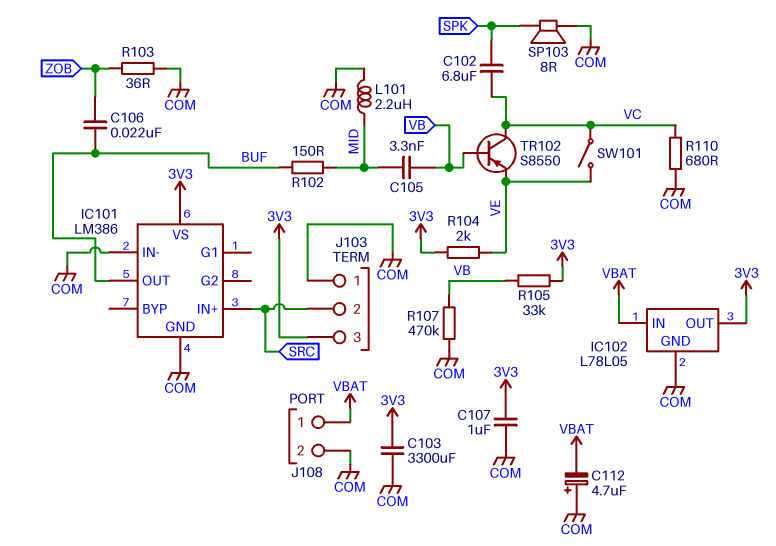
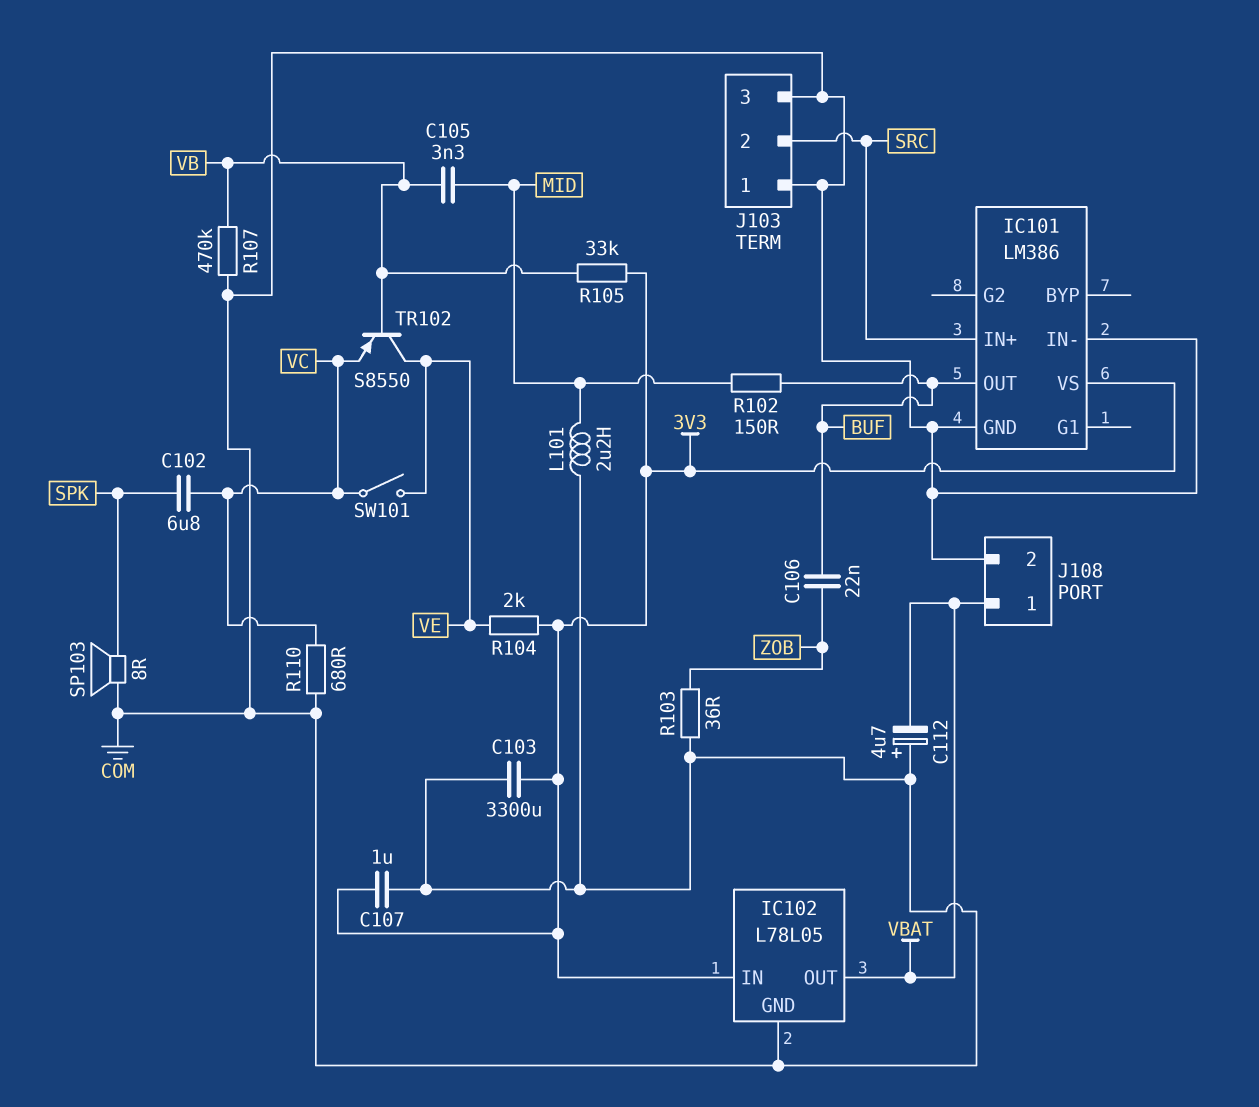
IC102 pin IN: VBAT -> 3V3
IC102 pin OUT: 3V3 -> VBAT
J103 pin 3: 3V3 -> COM
TR102: PNP S8550 (B VB, C VC, E VE) -> PNP S8550 (B VB, C VE, E VC)

